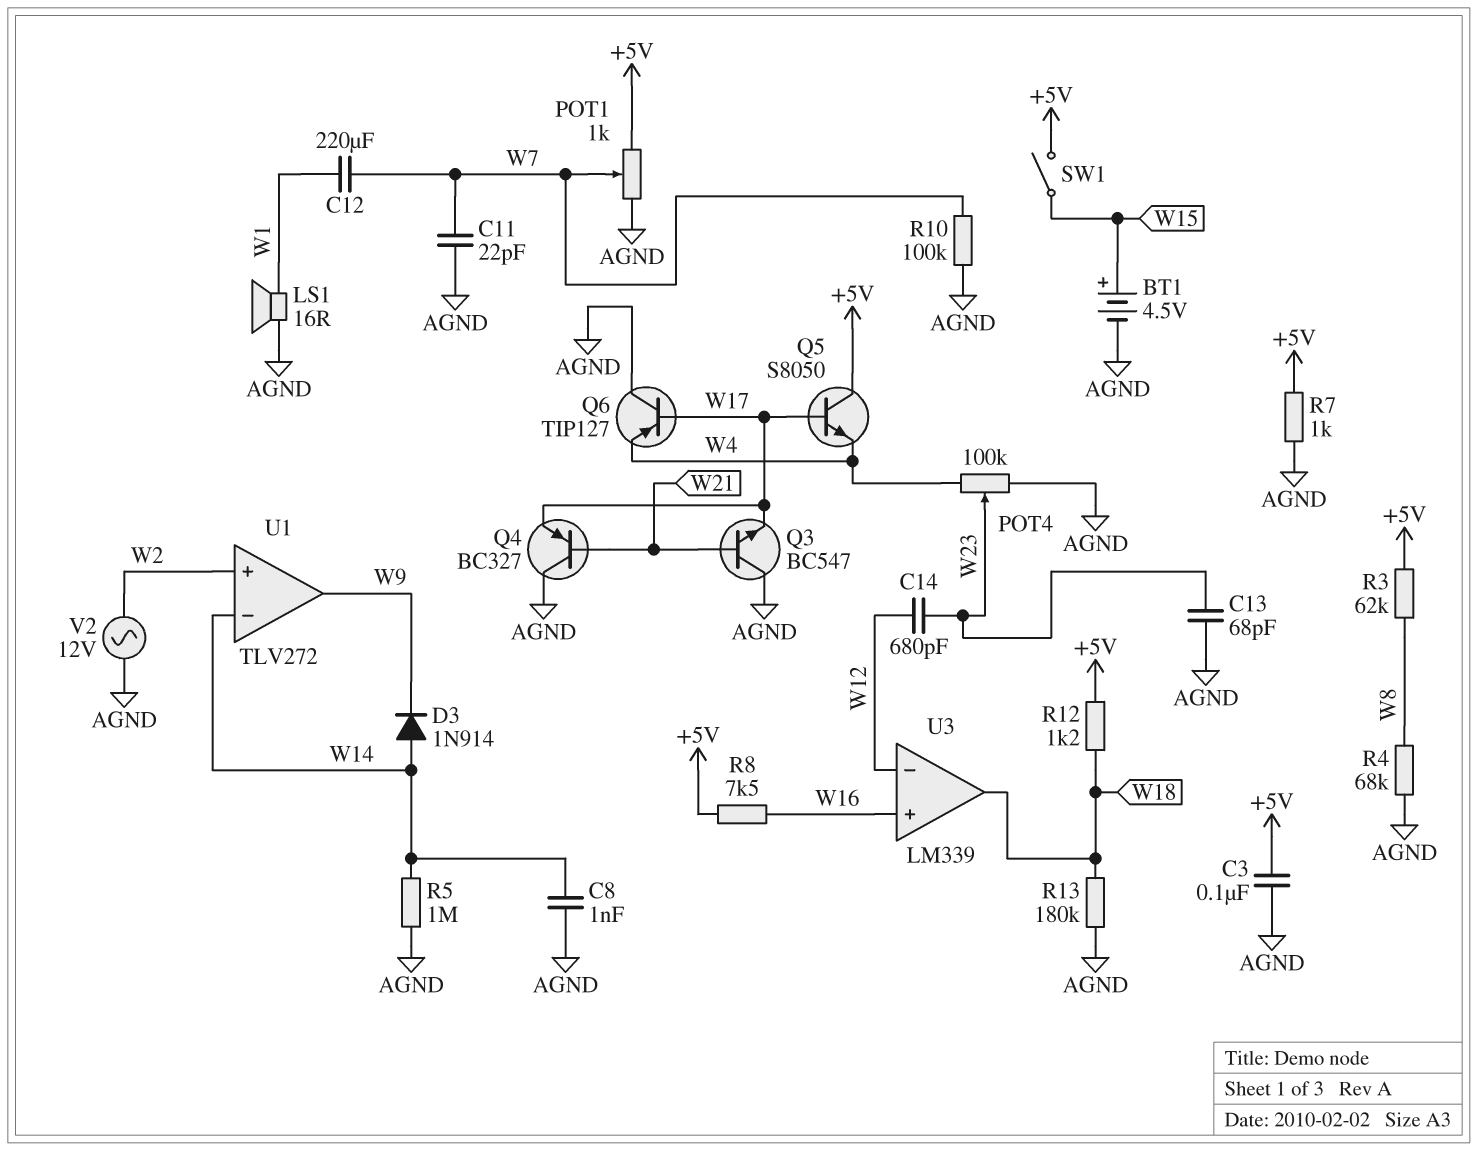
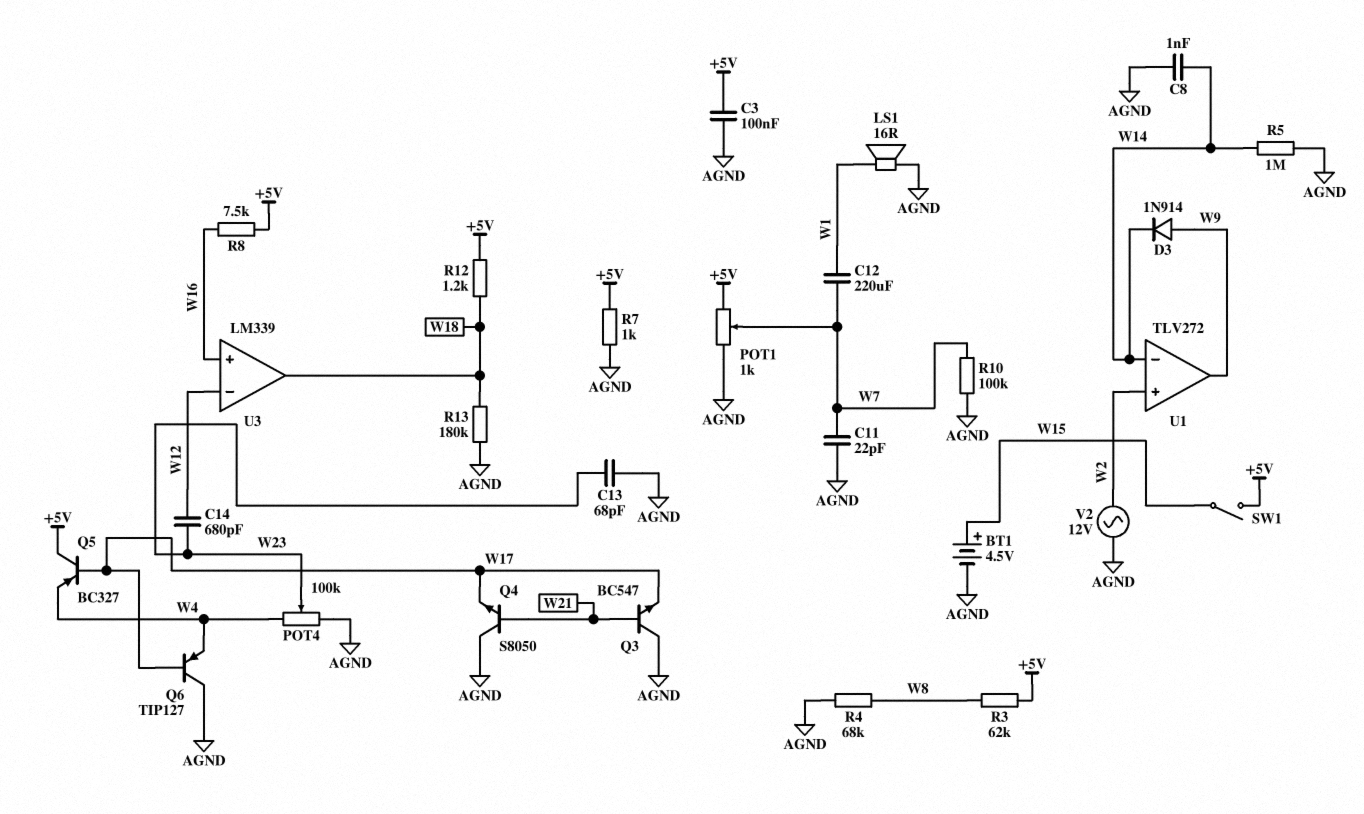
D3: diode 1N914 (A W14, K W9) -> diode 1N914 (A W9, K W14)
Q4: PNP BC327 (B W21, C AGND, E W17) -> NPN S8050 (B W21, C AGND, E W17)
Q5: NPN S8050 (B W17, C +5V, E W4) -> PNP BC327 (B W17, C +5V, E W4)

